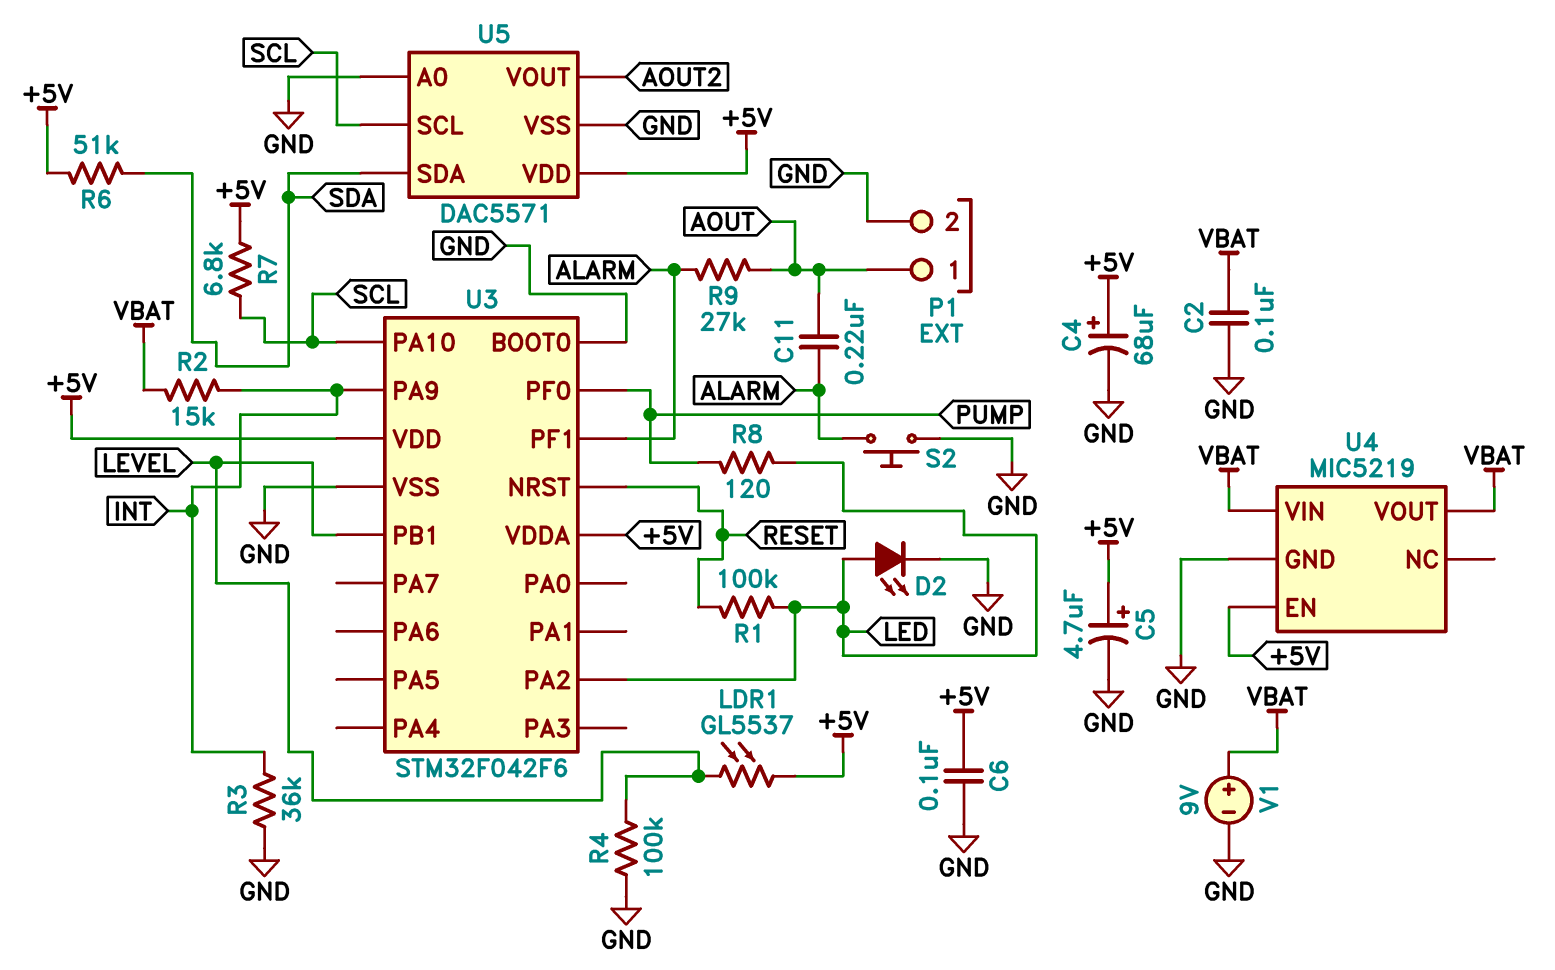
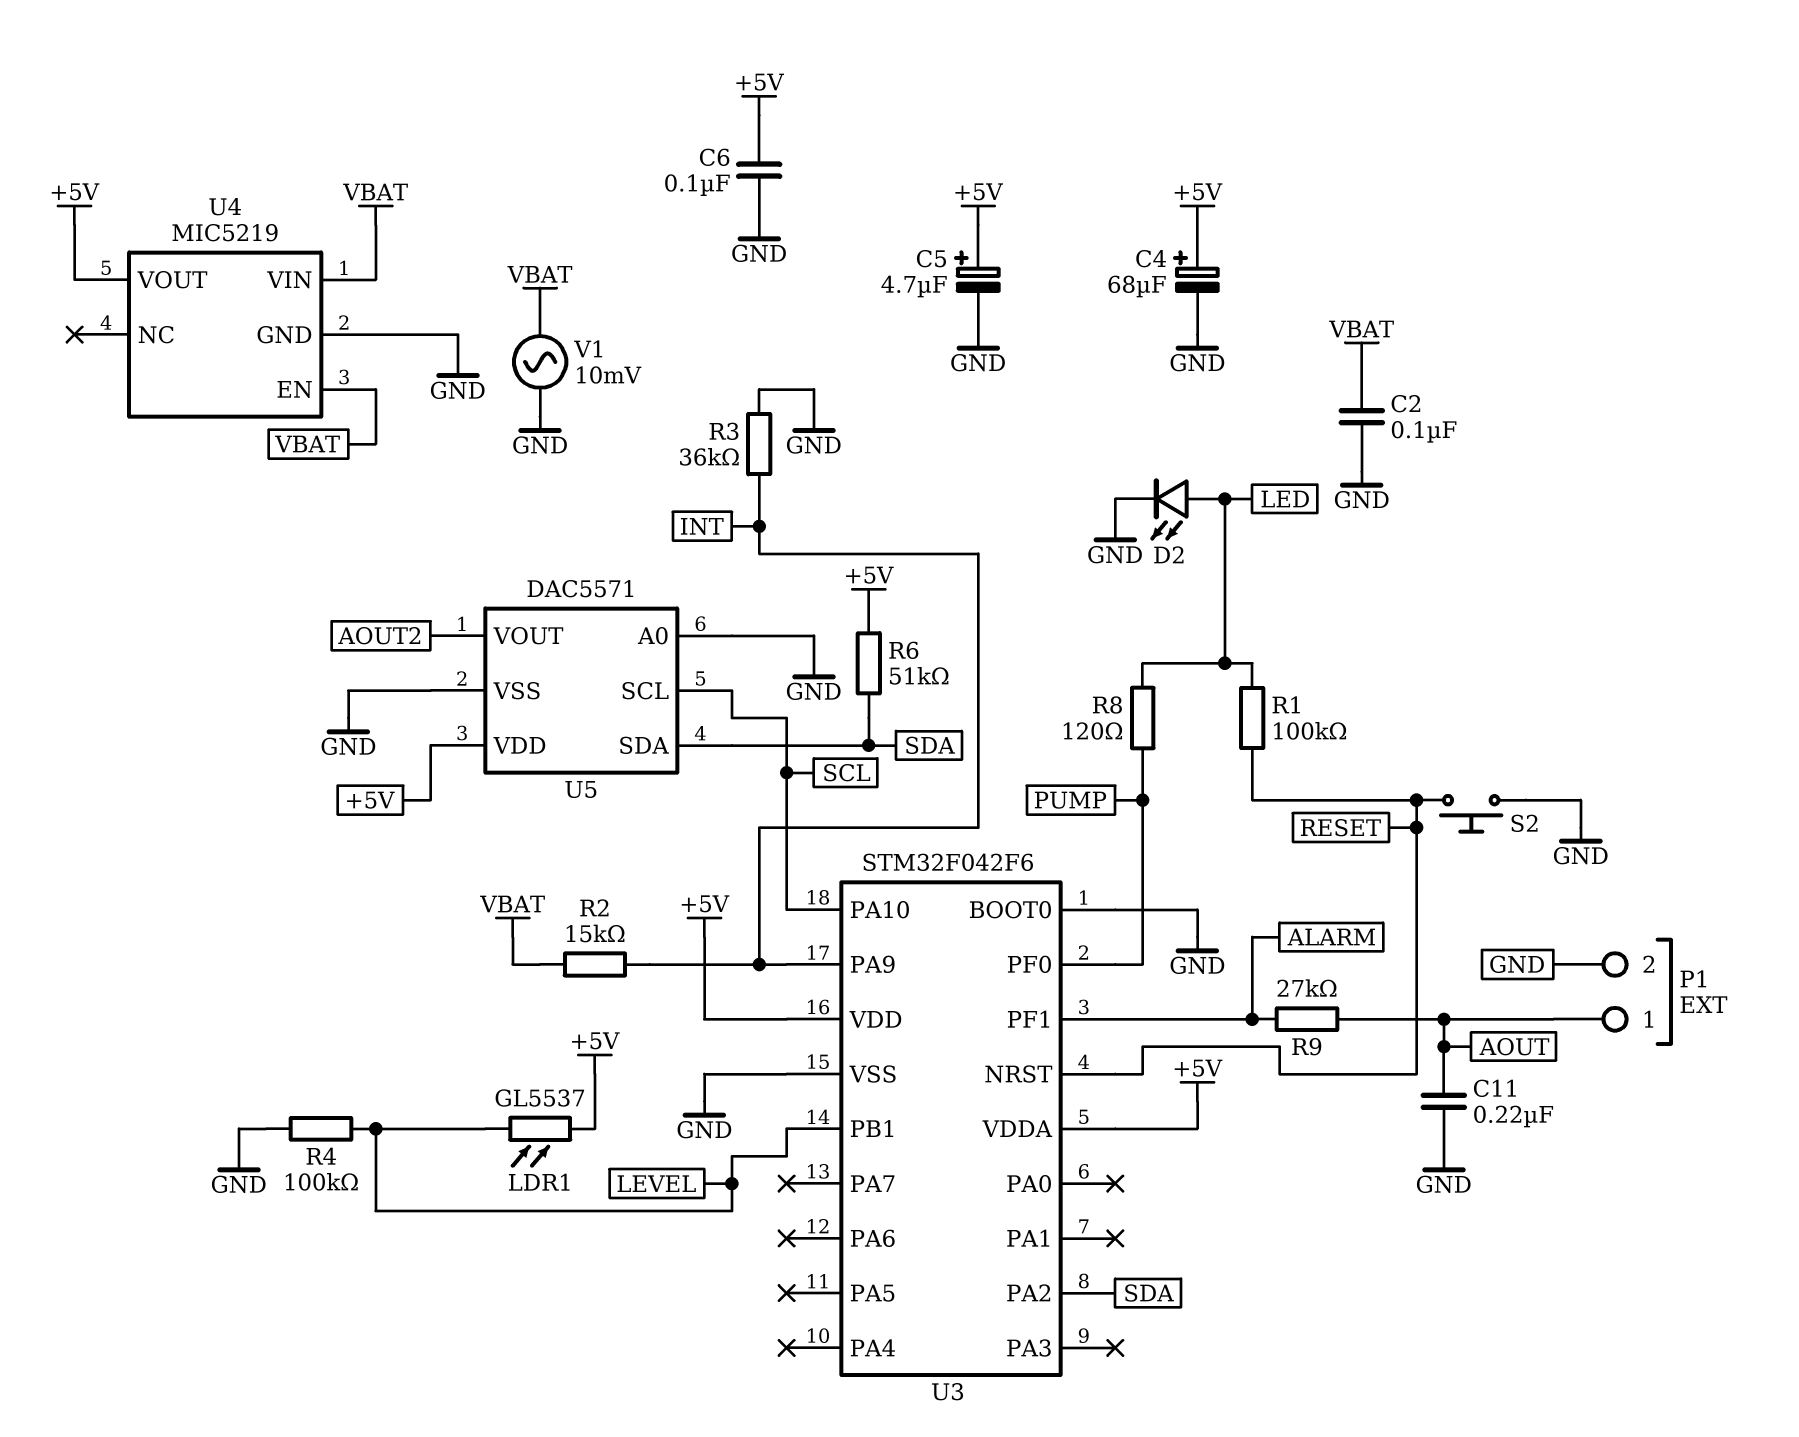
C11: 220nF (ALARM, AOUT) -> 220nF (AOUT, GND)
R7: 6.8k (+5V, SCL) -> none
S2: button (ALARM, GND) -> button (GND, RESET)
U3 pin PA2: LED -> SDA
U4 pin EN: +5V -> VBAT
U4 pin VOUT: VBAT -> +5V
V1: 9V (plus VBAT, minus GND) -> AC 10mV (GND, VBAT)

